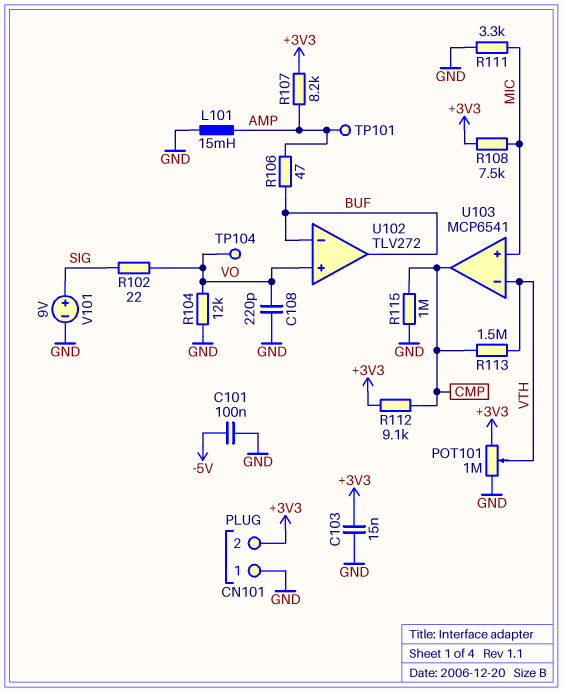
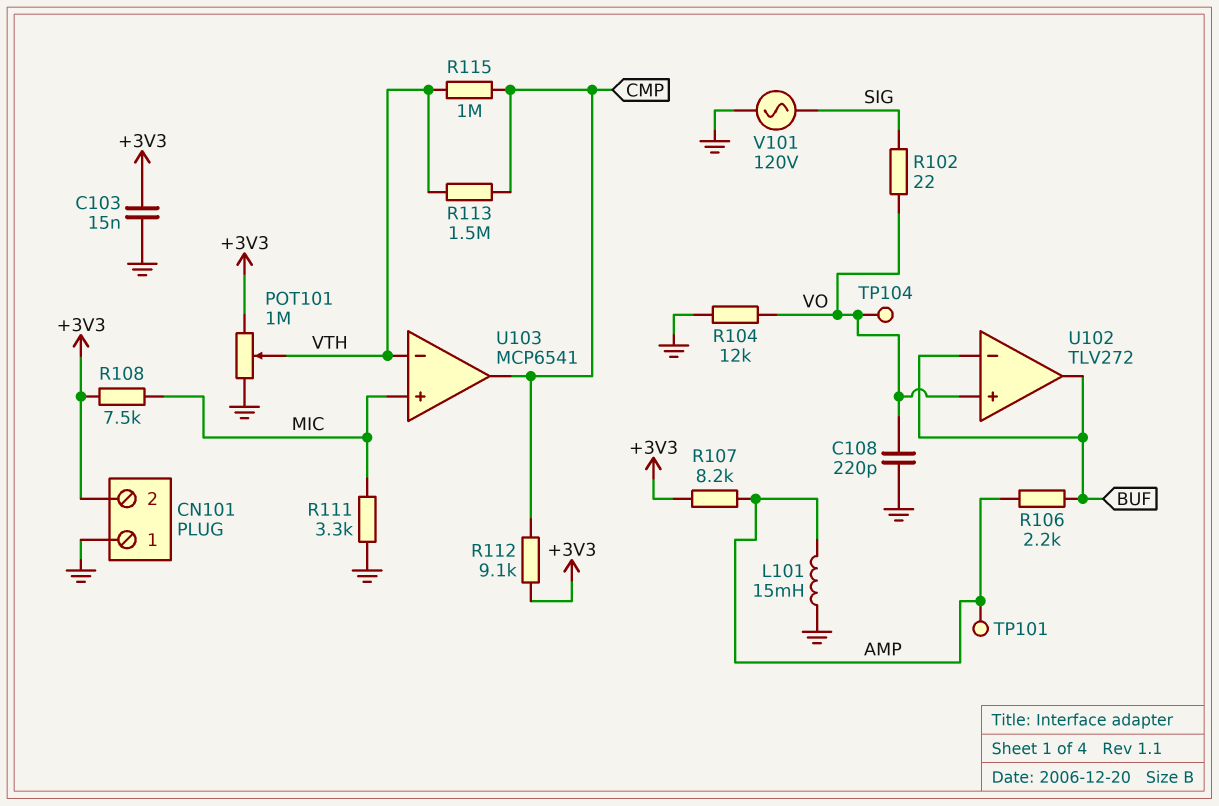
C101: 100nF (-5V, GND) -> none
R106: 47 (AMP, BUF) -> 2.2k (AMP, BUF)
R115: 1M (CMP, GND) -> 1M (CMP, VTH)
V101: 9V (plus SIG, minus GND) -> AC 120V (GND, SIG)

